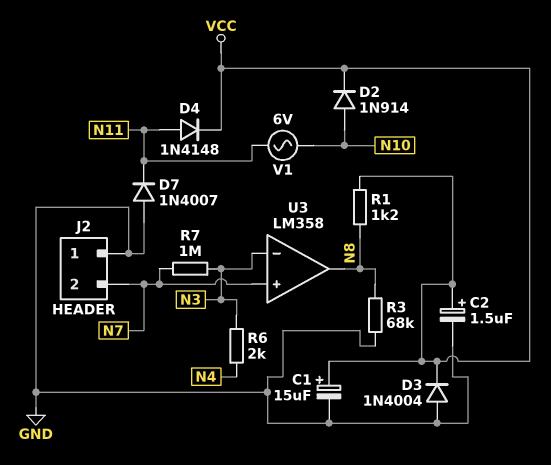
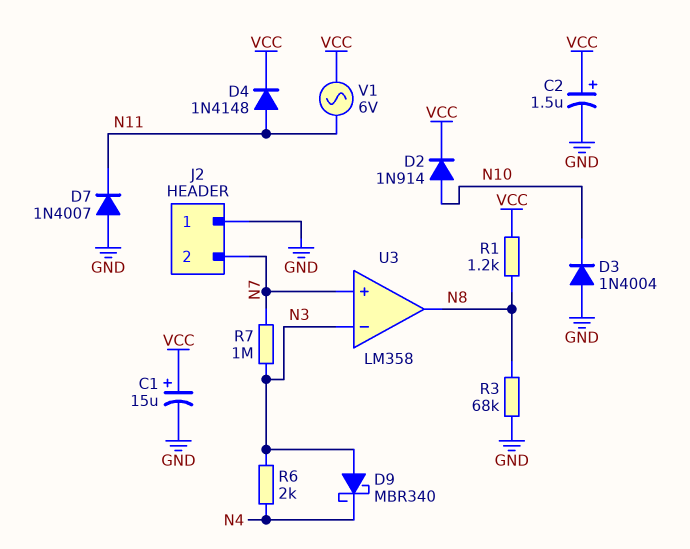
D3: diode 1N4004 (A GND, K VCC) -> diode 1N4004 (A GND, K N10)
D9: none -> schottky MBR340 (A N3, K N4)
V1: AC 6V (N10, N11) -> AC 6V (N11, VCC)

